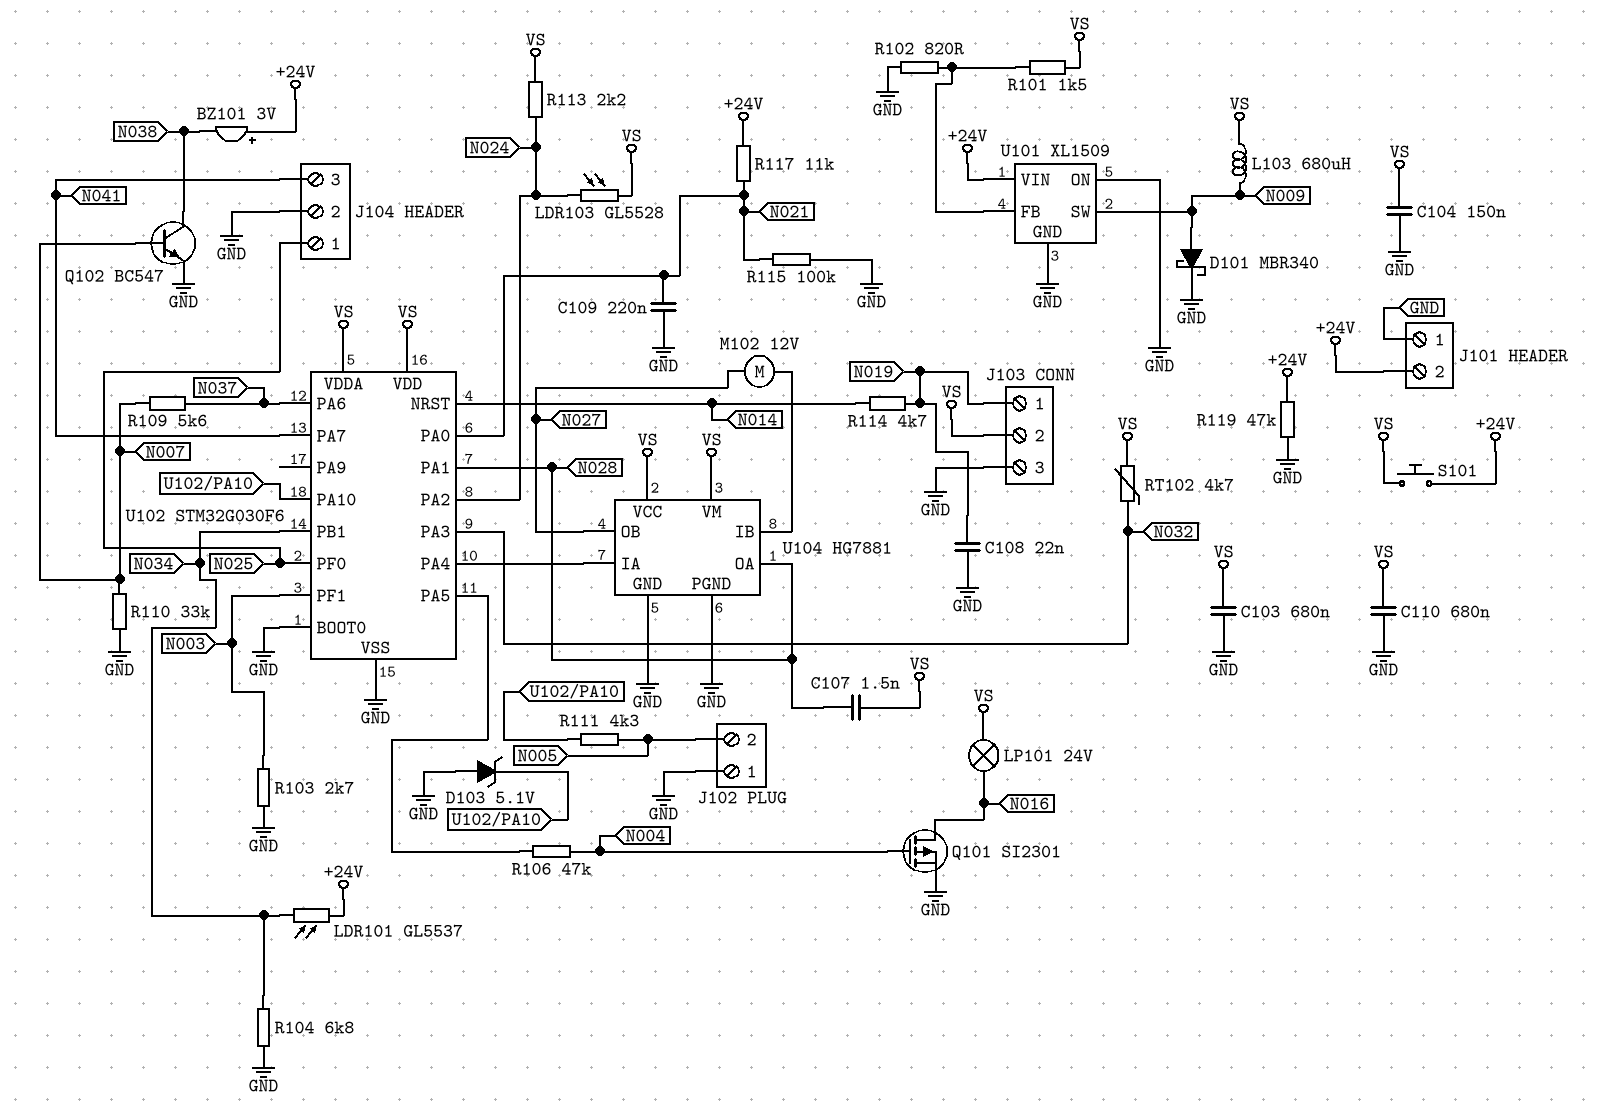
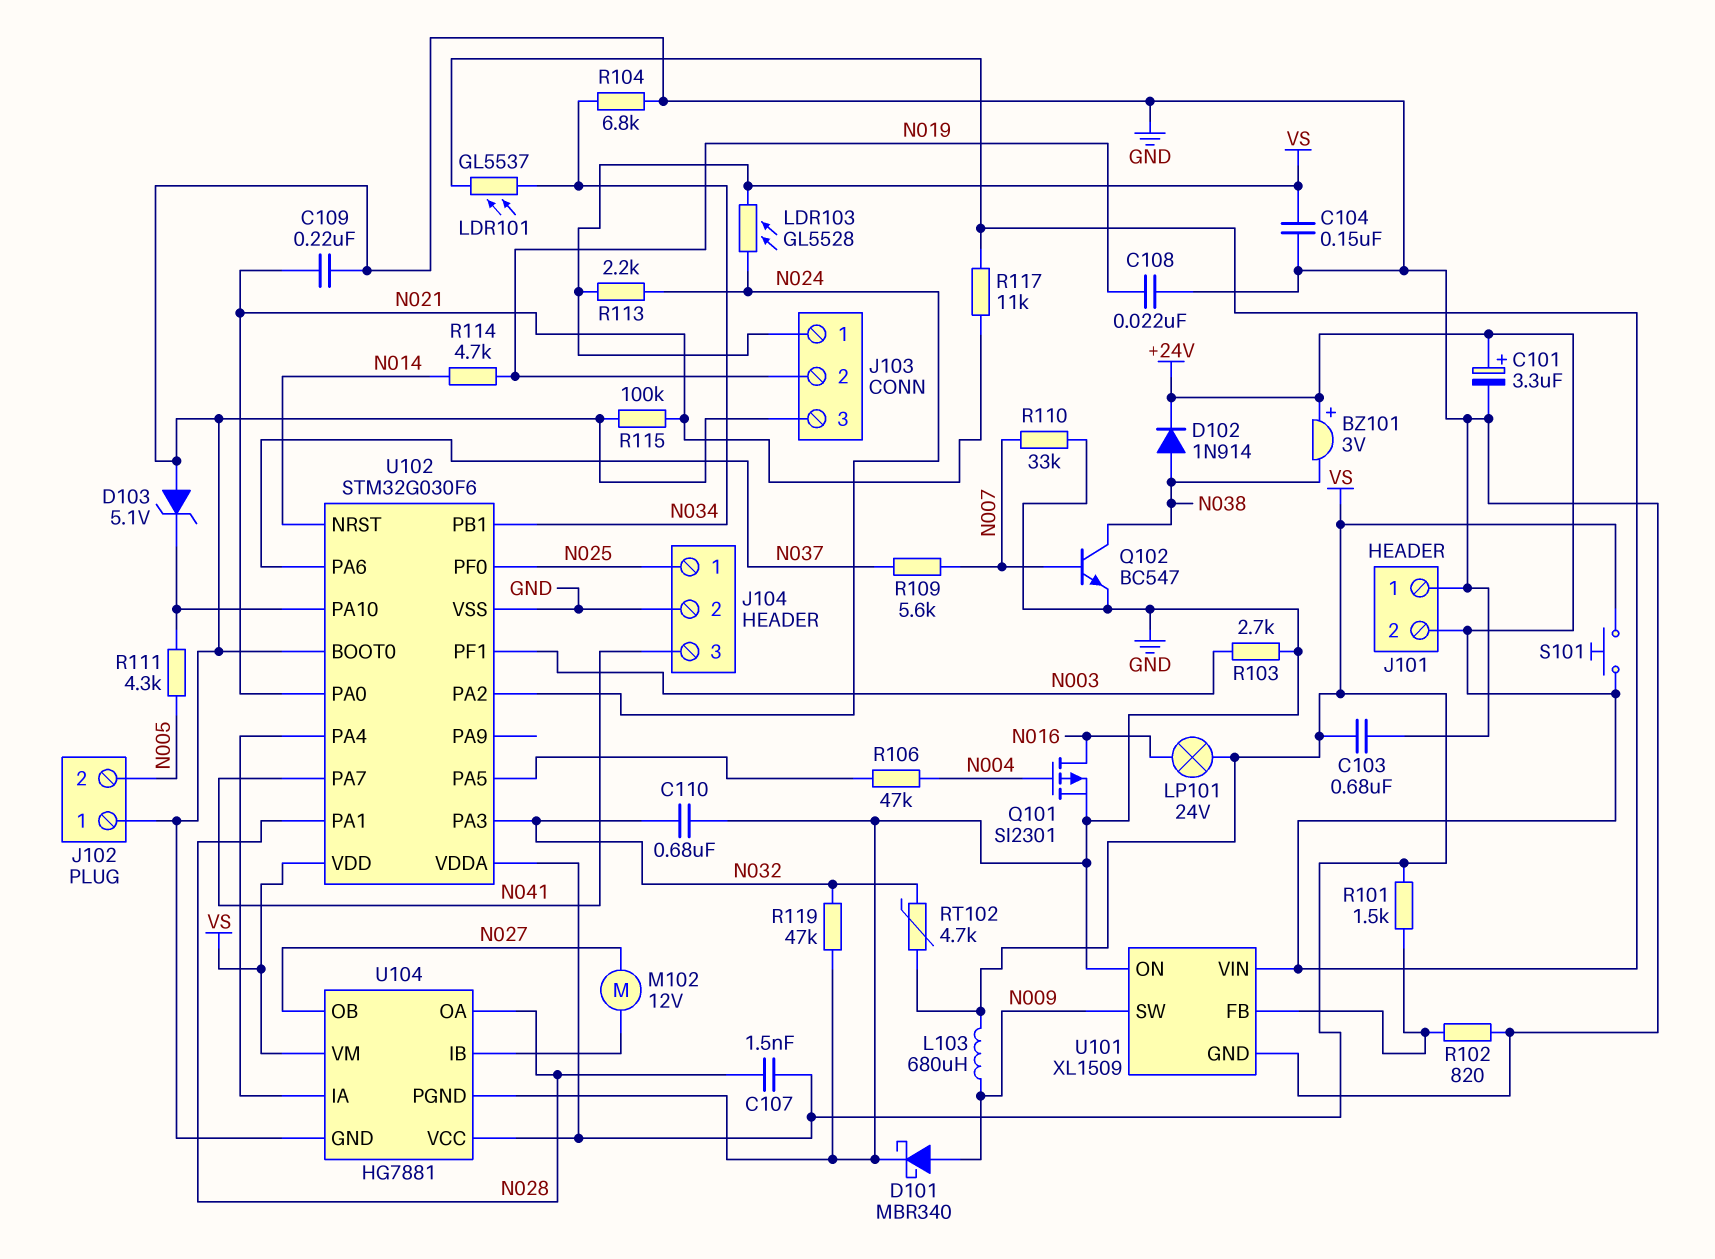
C101: none -> 3.3uF (plus +24V, minus GND)
C110: 680nF (GND, VS) -> 680nF (GND, N032)
D102: none -> diode 1N914 (A N038, K +24V)
J103 pin 1: N019 -> VS
J103 pin 2: VS -> N019
R119: 47k (+24V, GND) -> 47k (GND, N032)

